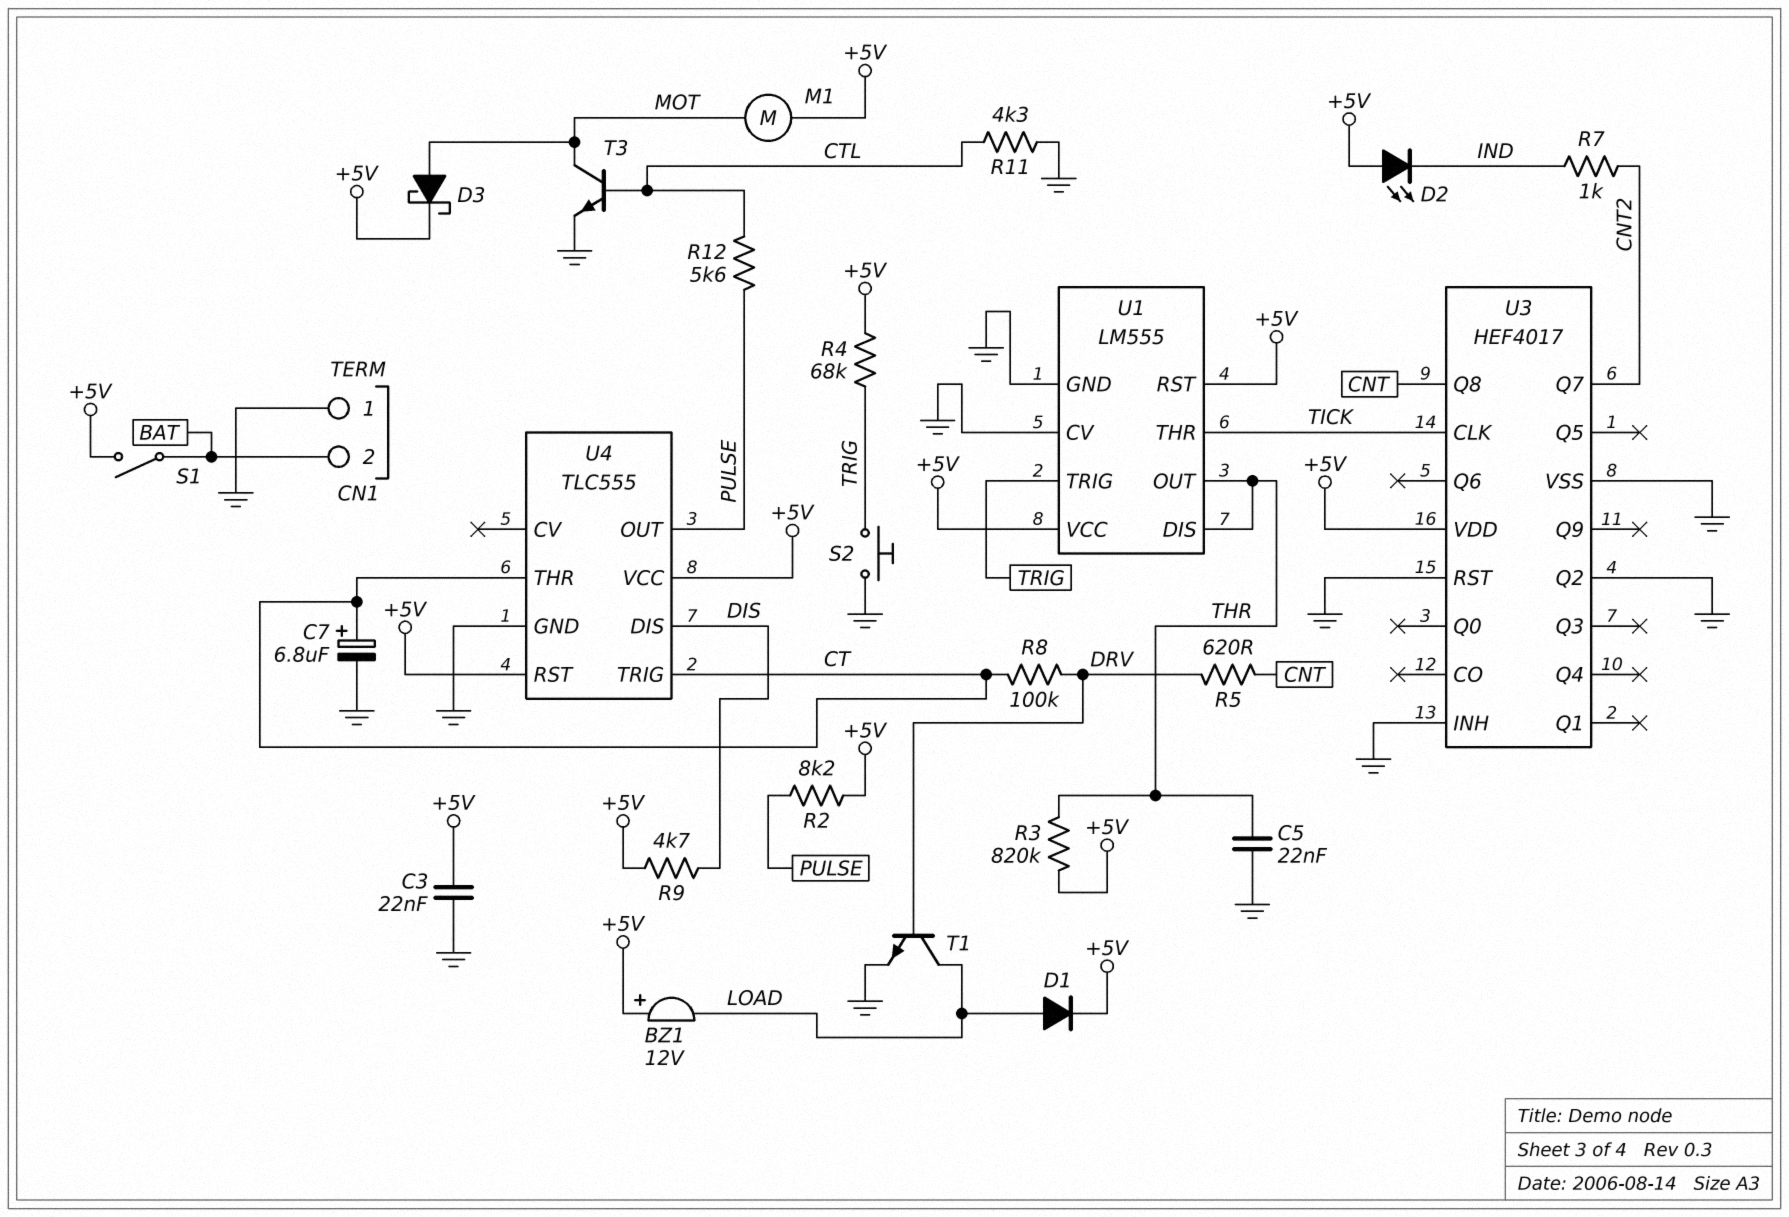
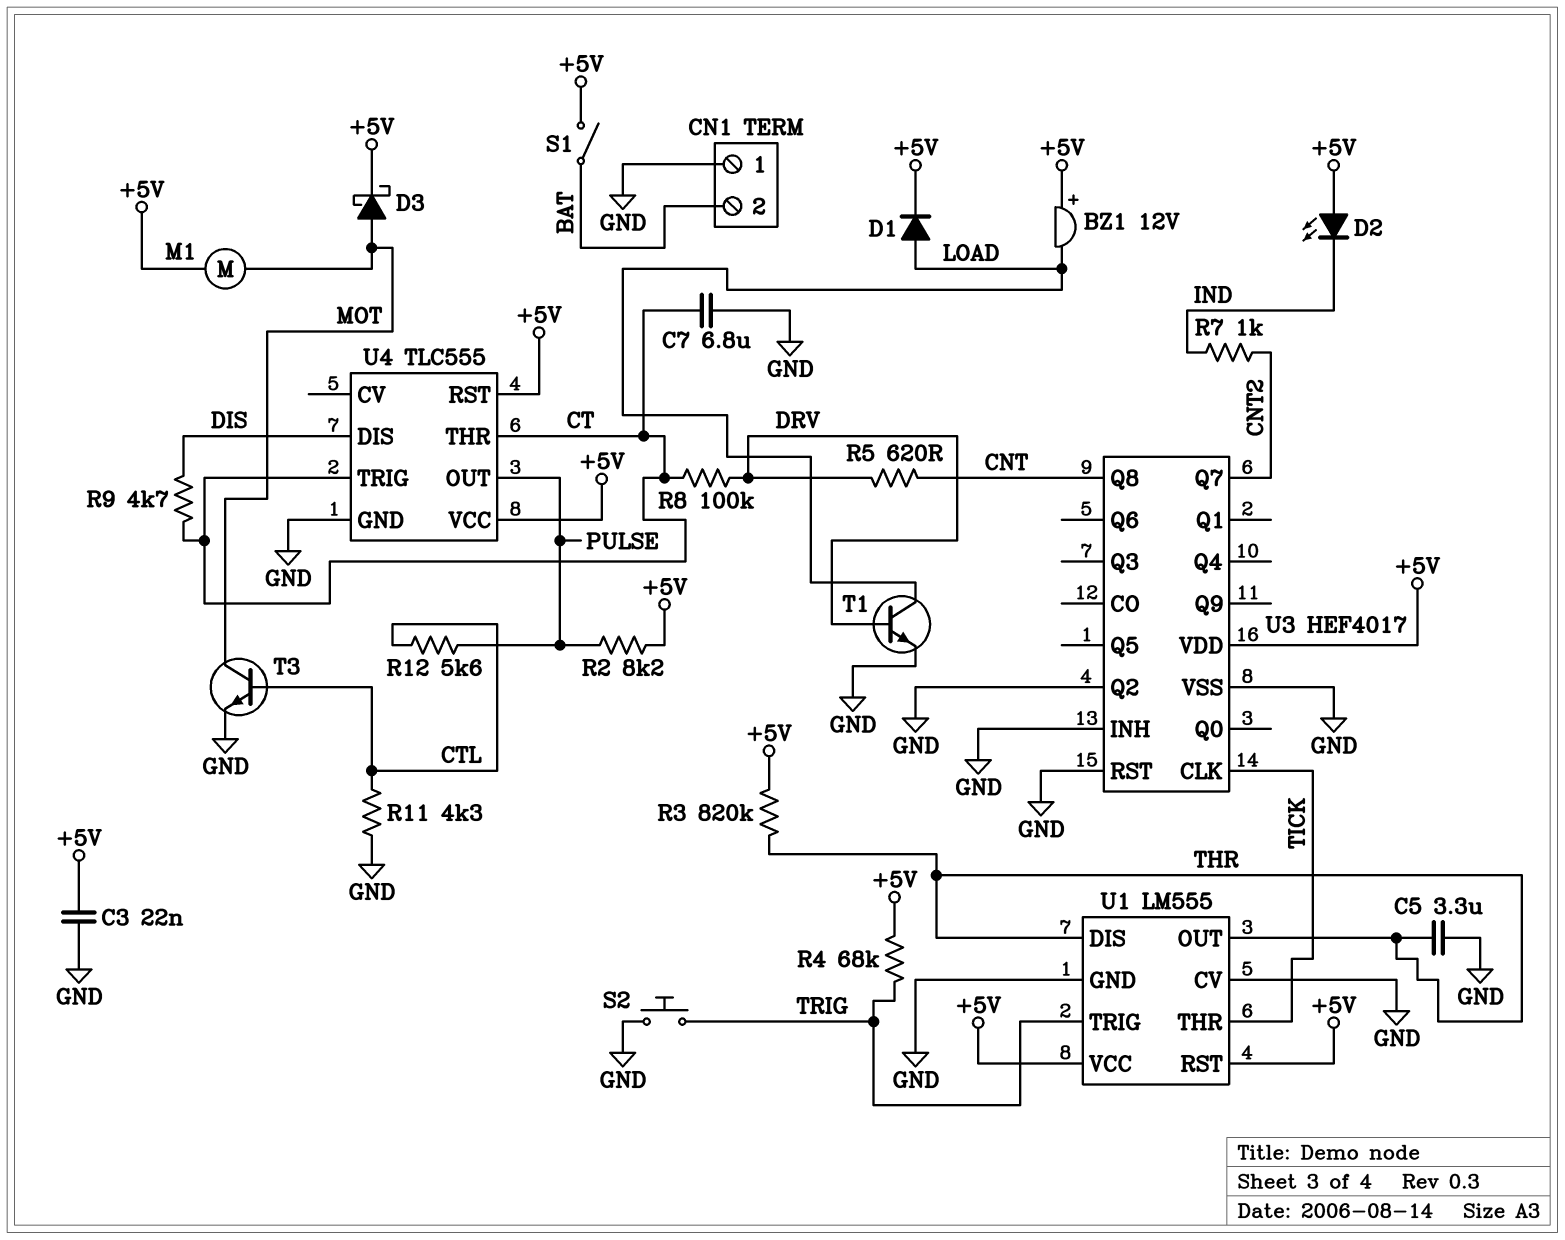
C5: 22nF (GND, THR) -> 3.3uF (GND, THR)
C7: 6.8uF (plus CT, minus GND) -> 6.8uF (CT, GND)
R9: 4.7k (+5V, DIS) -> 4.7k (CT, DIS)

